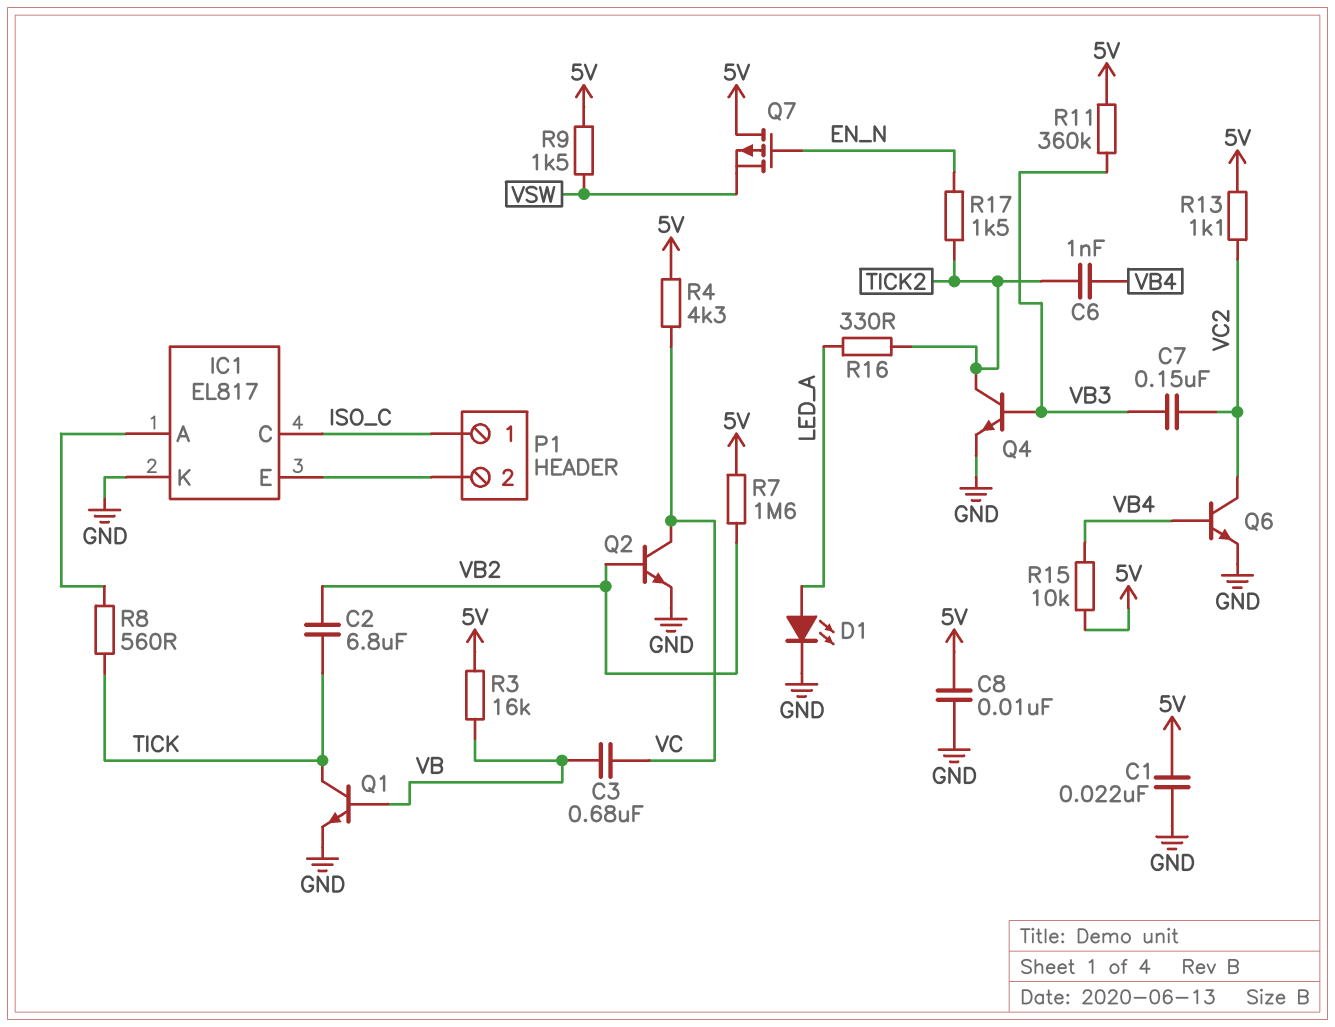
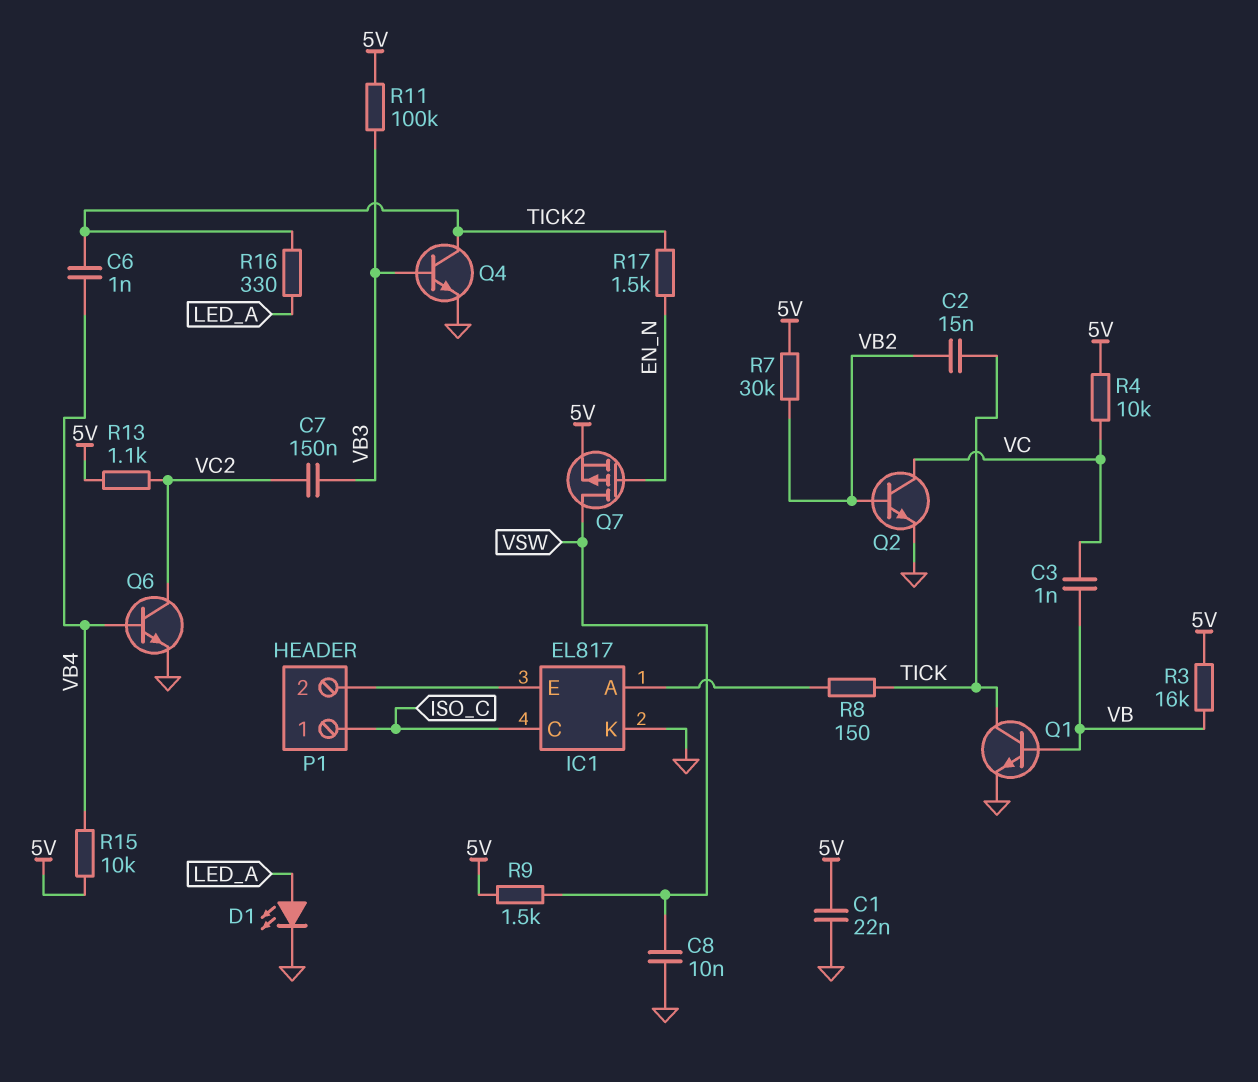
C2: 6.8uF (TICK, VB2) -> 15nF (TICK, VB2)
C3: 680nF (VB, VC) -> 1nF (VB, VC)
C8: 10nF (5V, GND) -> 10nF (GND, VSW)
Q7: PMOS (G EN_N, D 5V, S VSW) -> PMOS (G EN_N, D VSW, S 5V)
R4: 4.3k (5V, VC) -> 10k (5V, VC)
R7: 1.6M (5V, VB2) -> 30k (5V, VB2)
R8: 560 (IC1/A, TICK) -> 150 (IC1/A, TICK)
R11: 360k (5V, VB3) -> 100k (5V, VB3)

